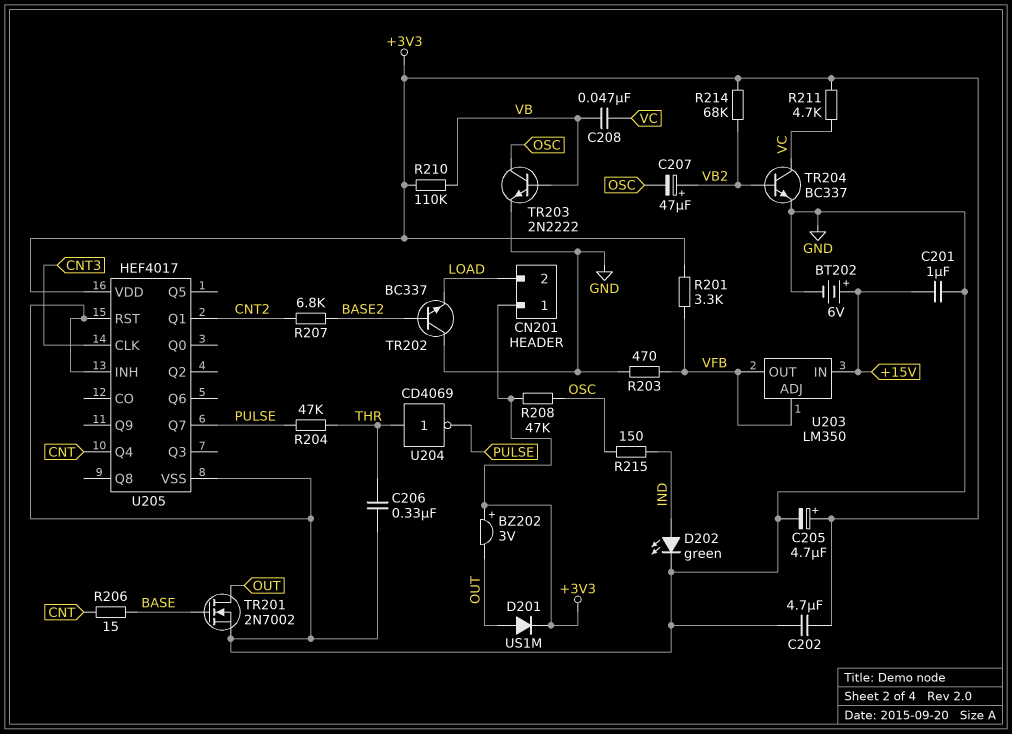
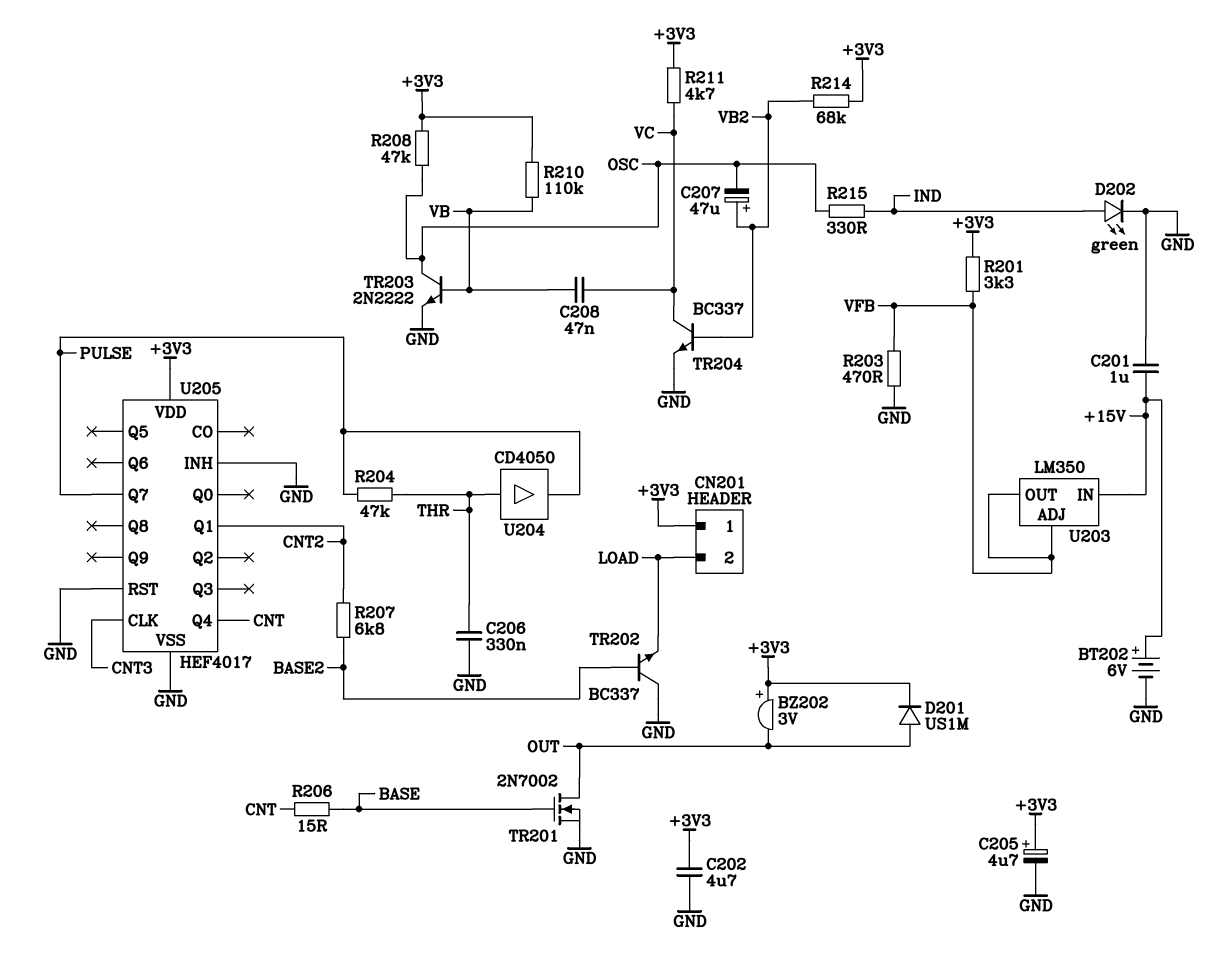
R215: 150 (IND, OSC) -> 330 (IND, OSC)
U204: NOT CD4069 (in THR, out PULSE) -> buffer CD4050 (in THR, out PULSE)

